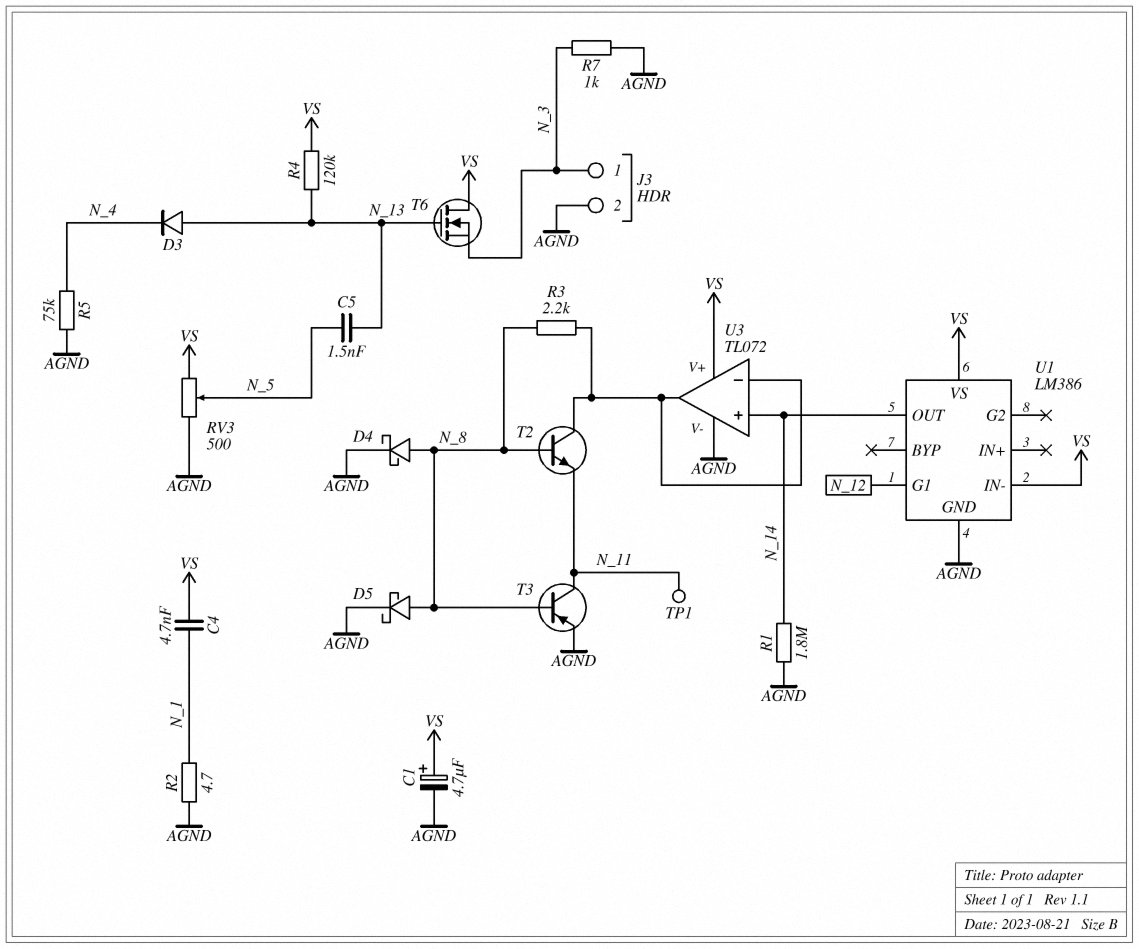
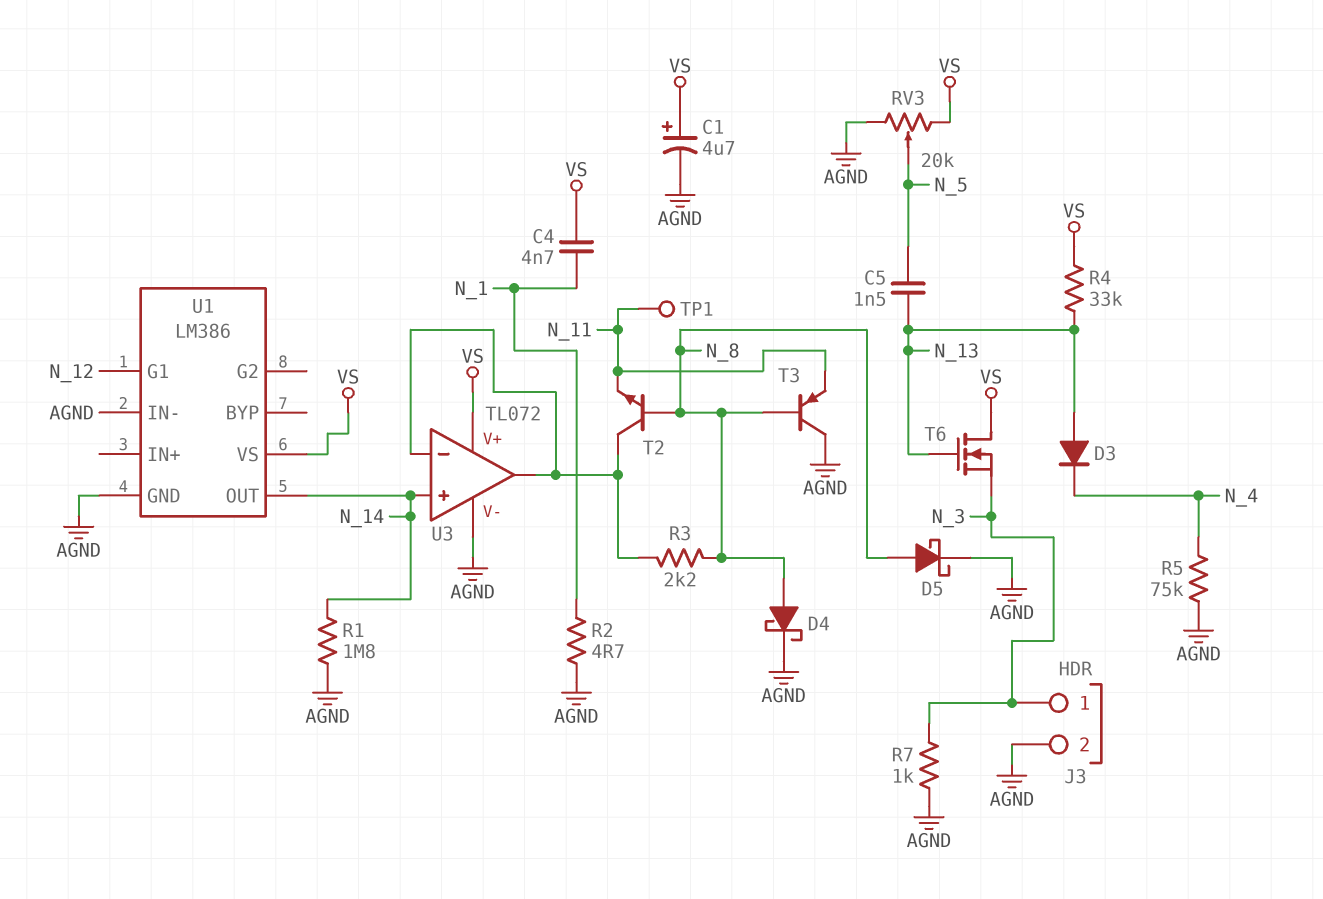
R4: 120k (N_13, VS) -> 33k (N_13, VS)
RV3: 500 (AGND, VS, wiper N_5) -> 20k (AGND, VS, wiper N_5)
T3: PNP (B N_8, C N_11, E AGND) -> PNP (B N_8, C AGND, E N_11)
U1 pin IN-: VS -> AGND

